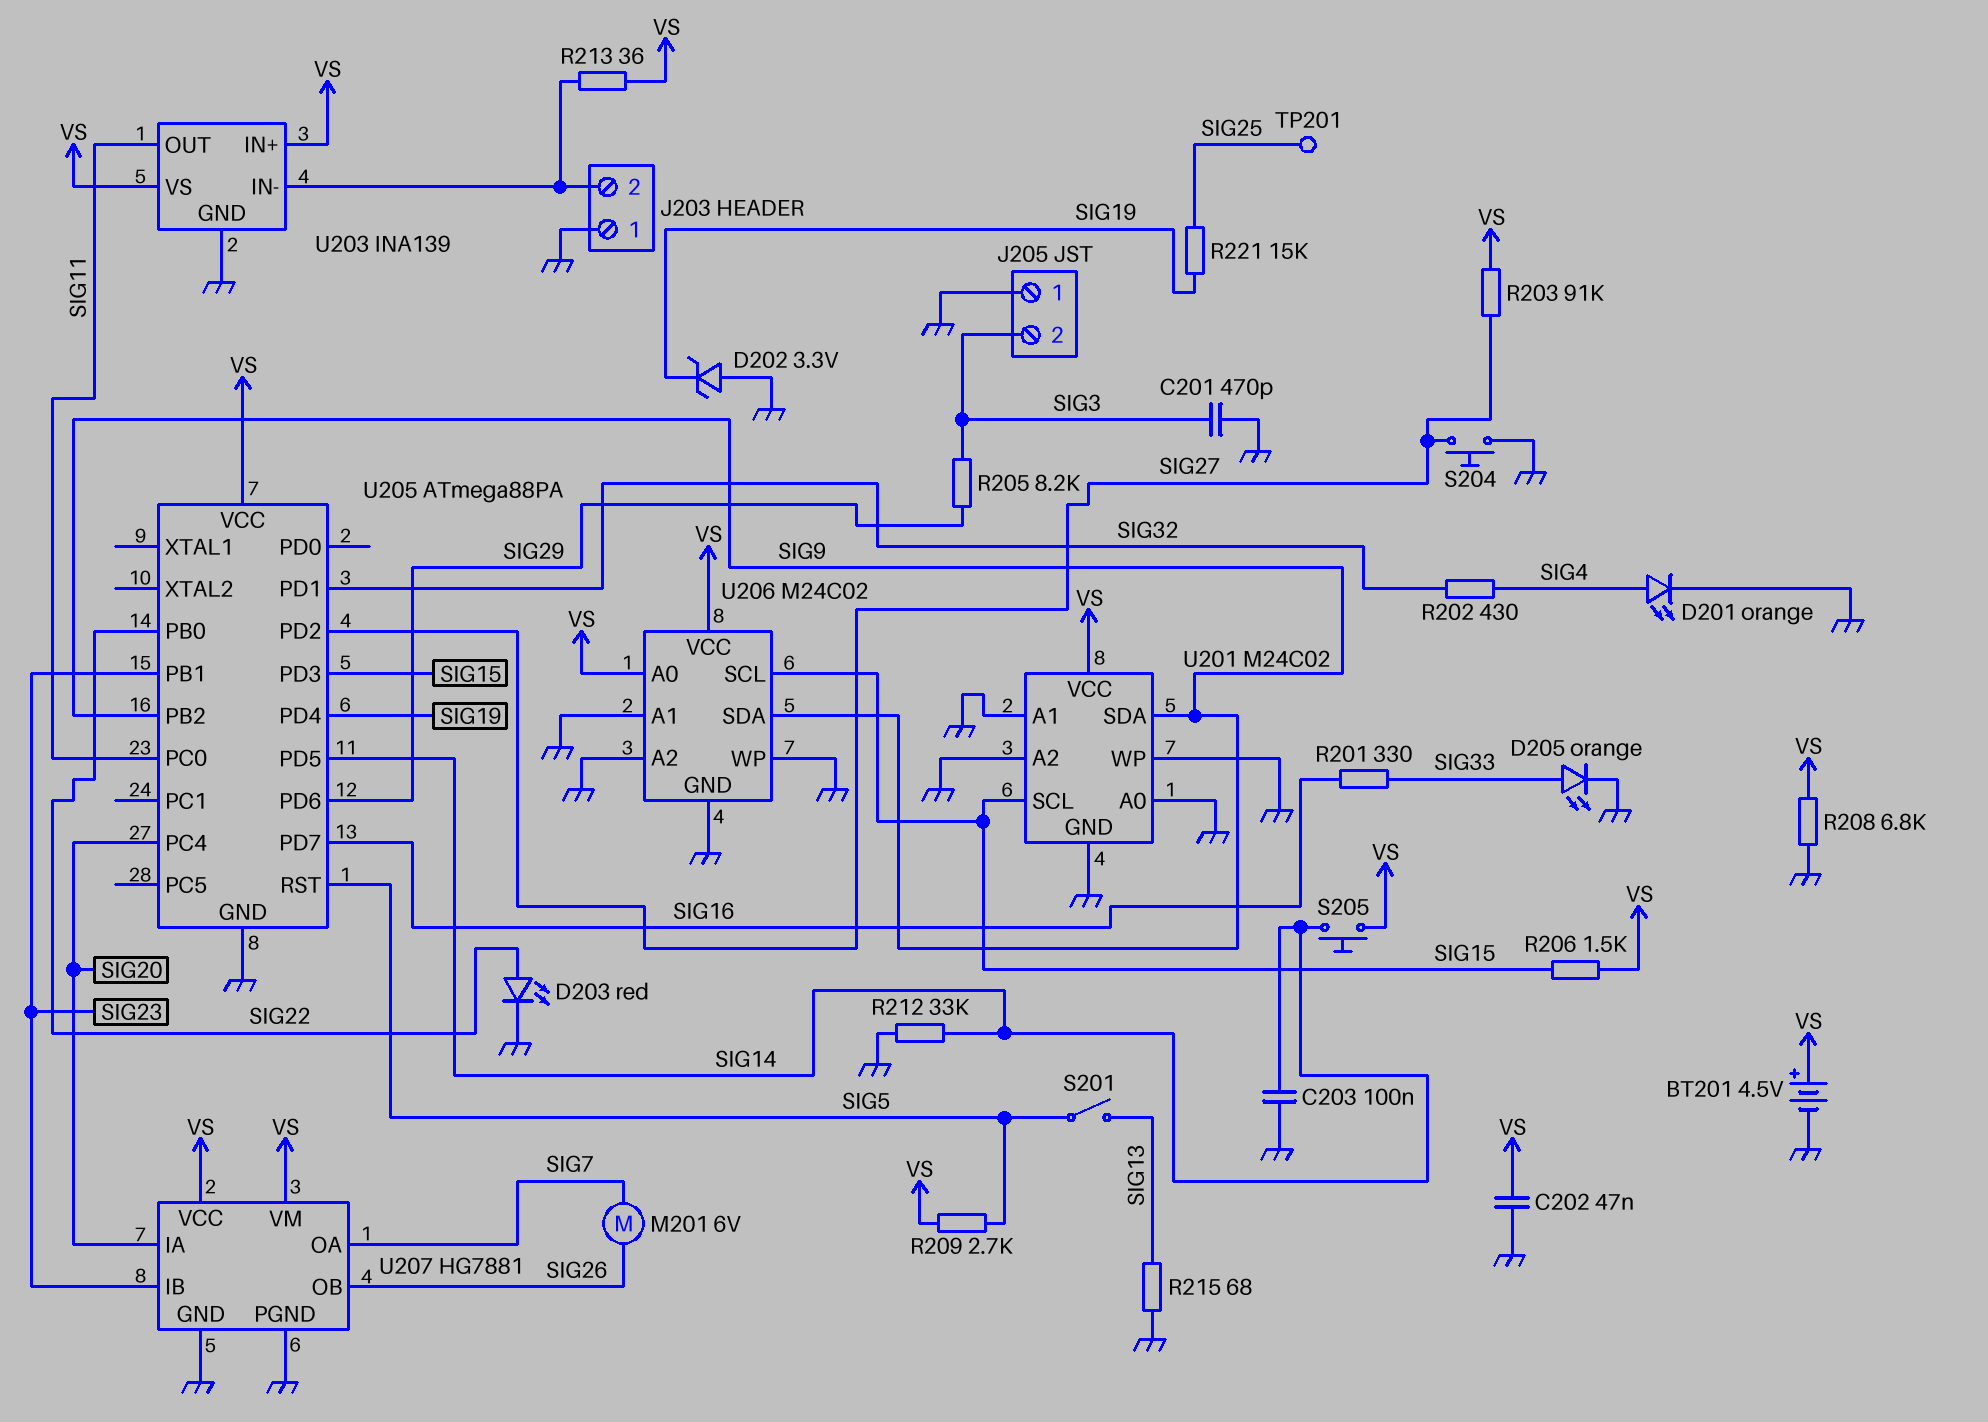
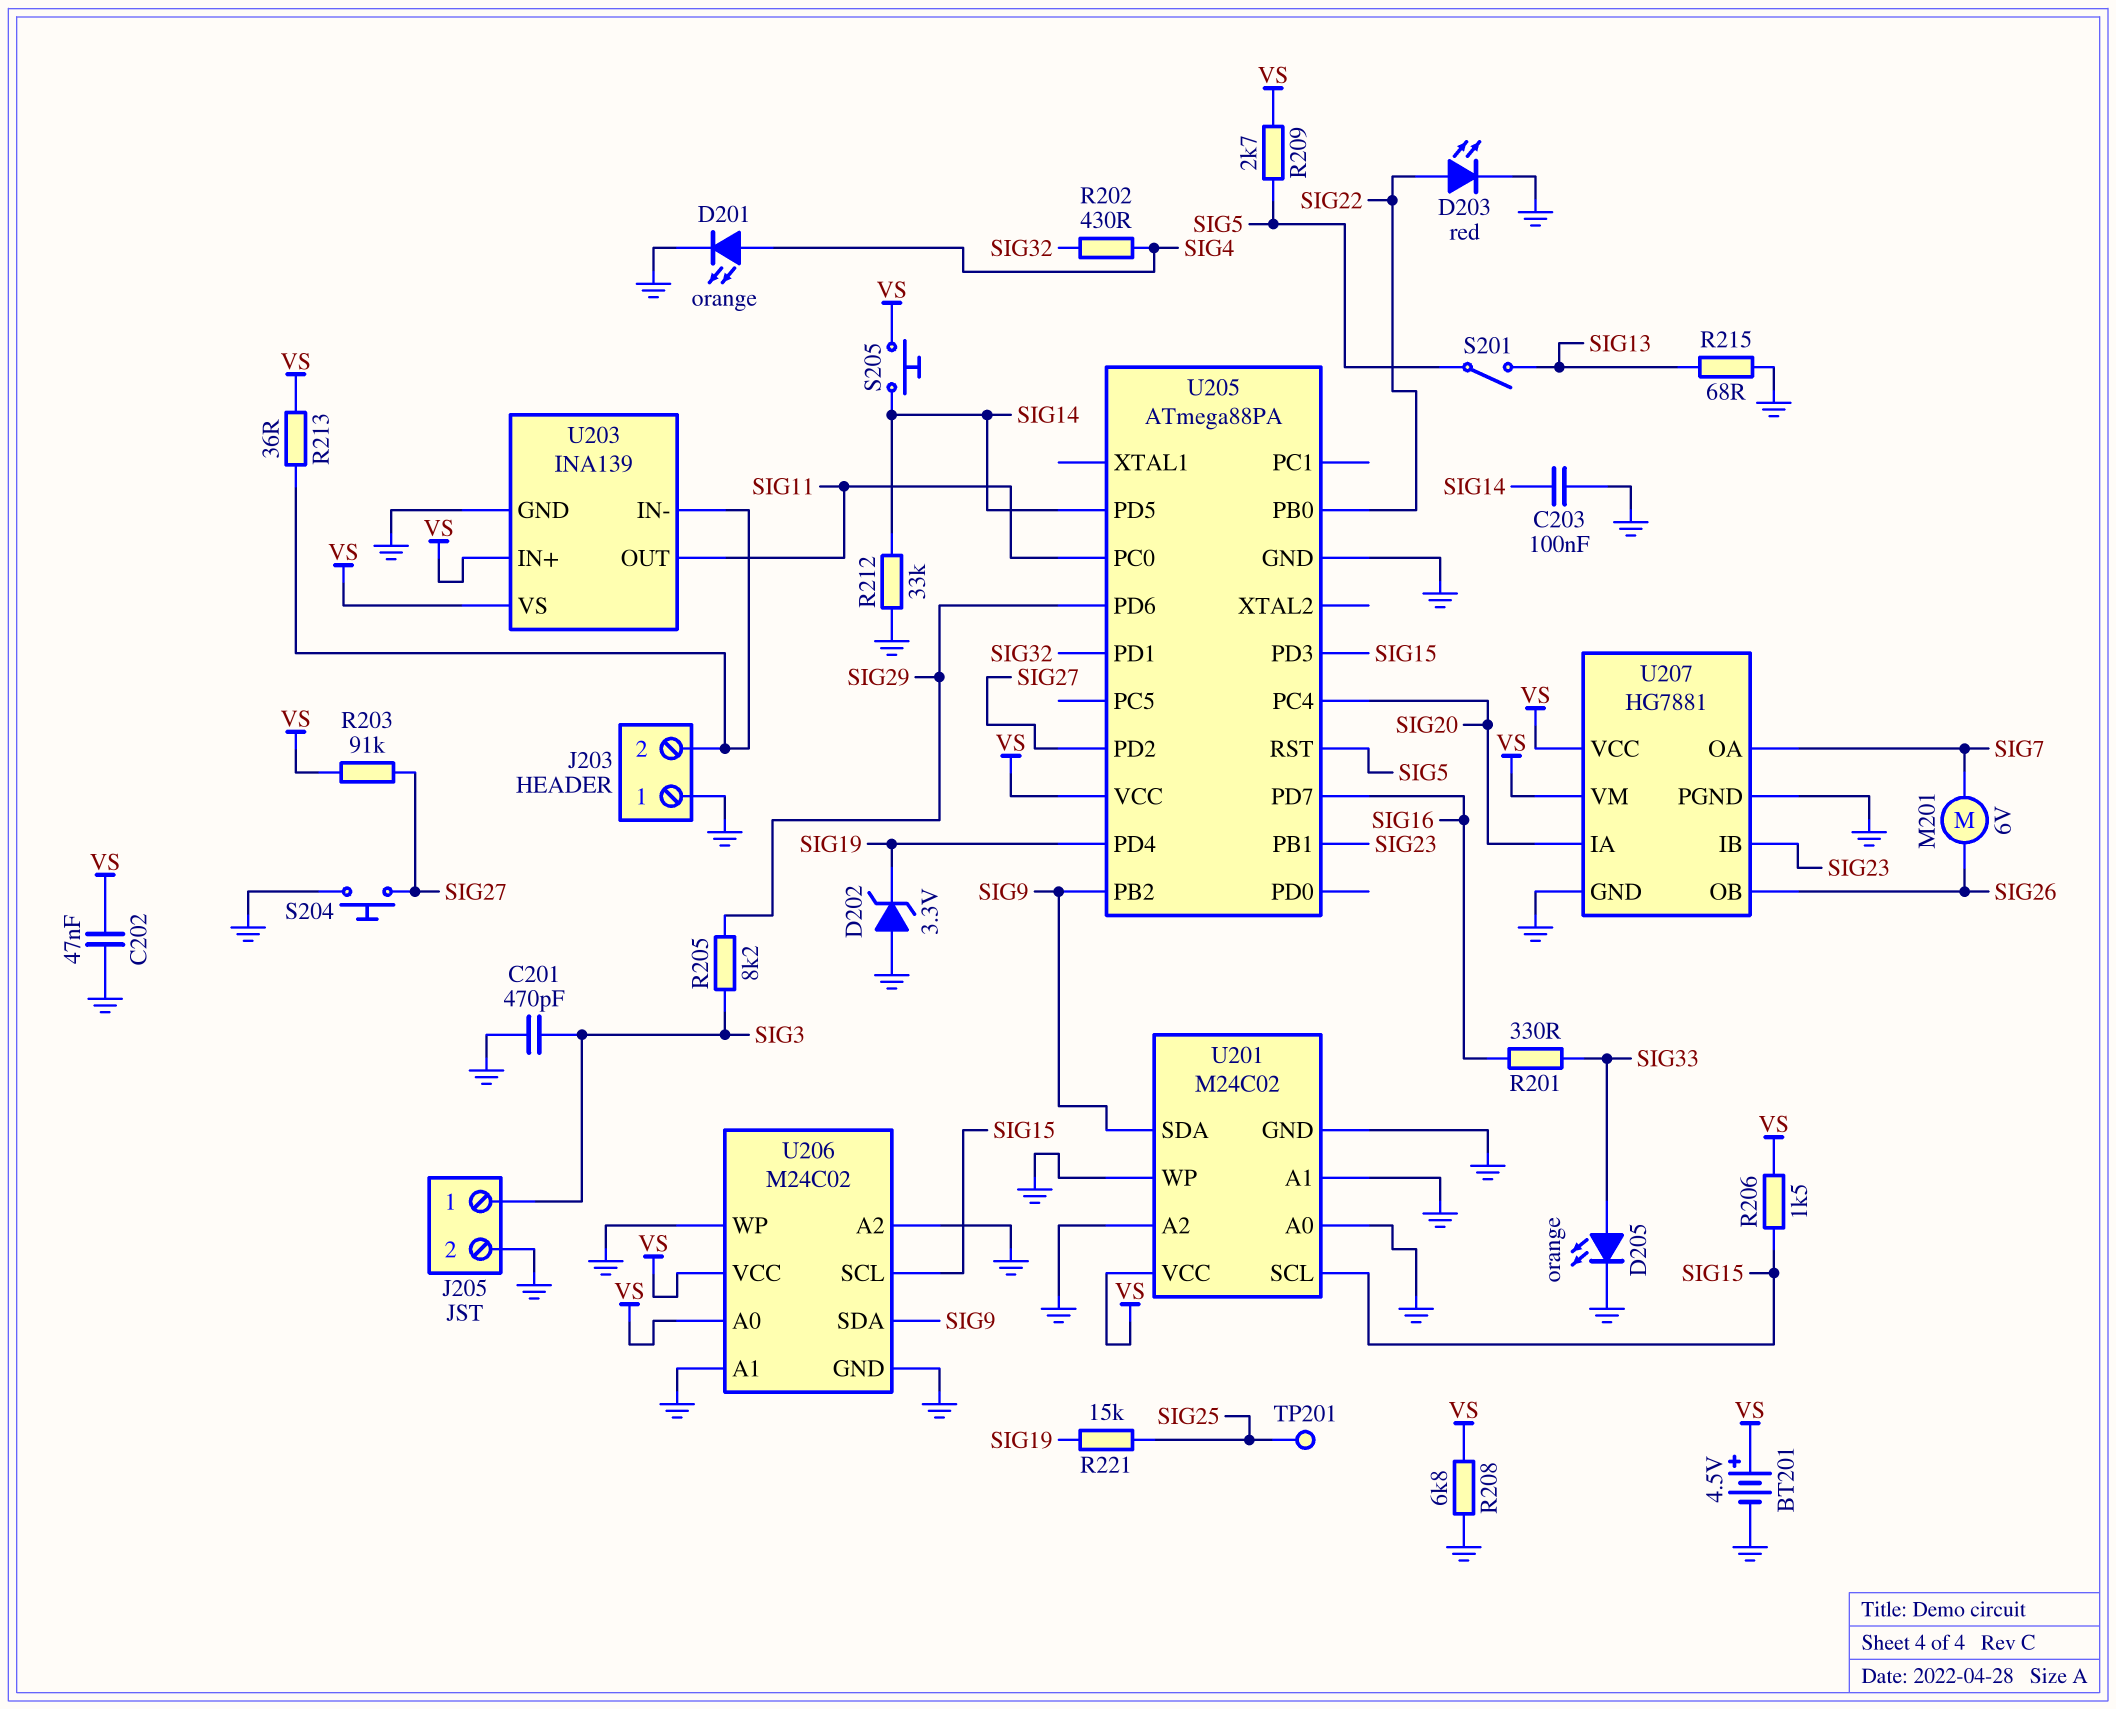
J205 pin 1: GND -> SIG3
J205 pin 2: SIG3 -> GND

